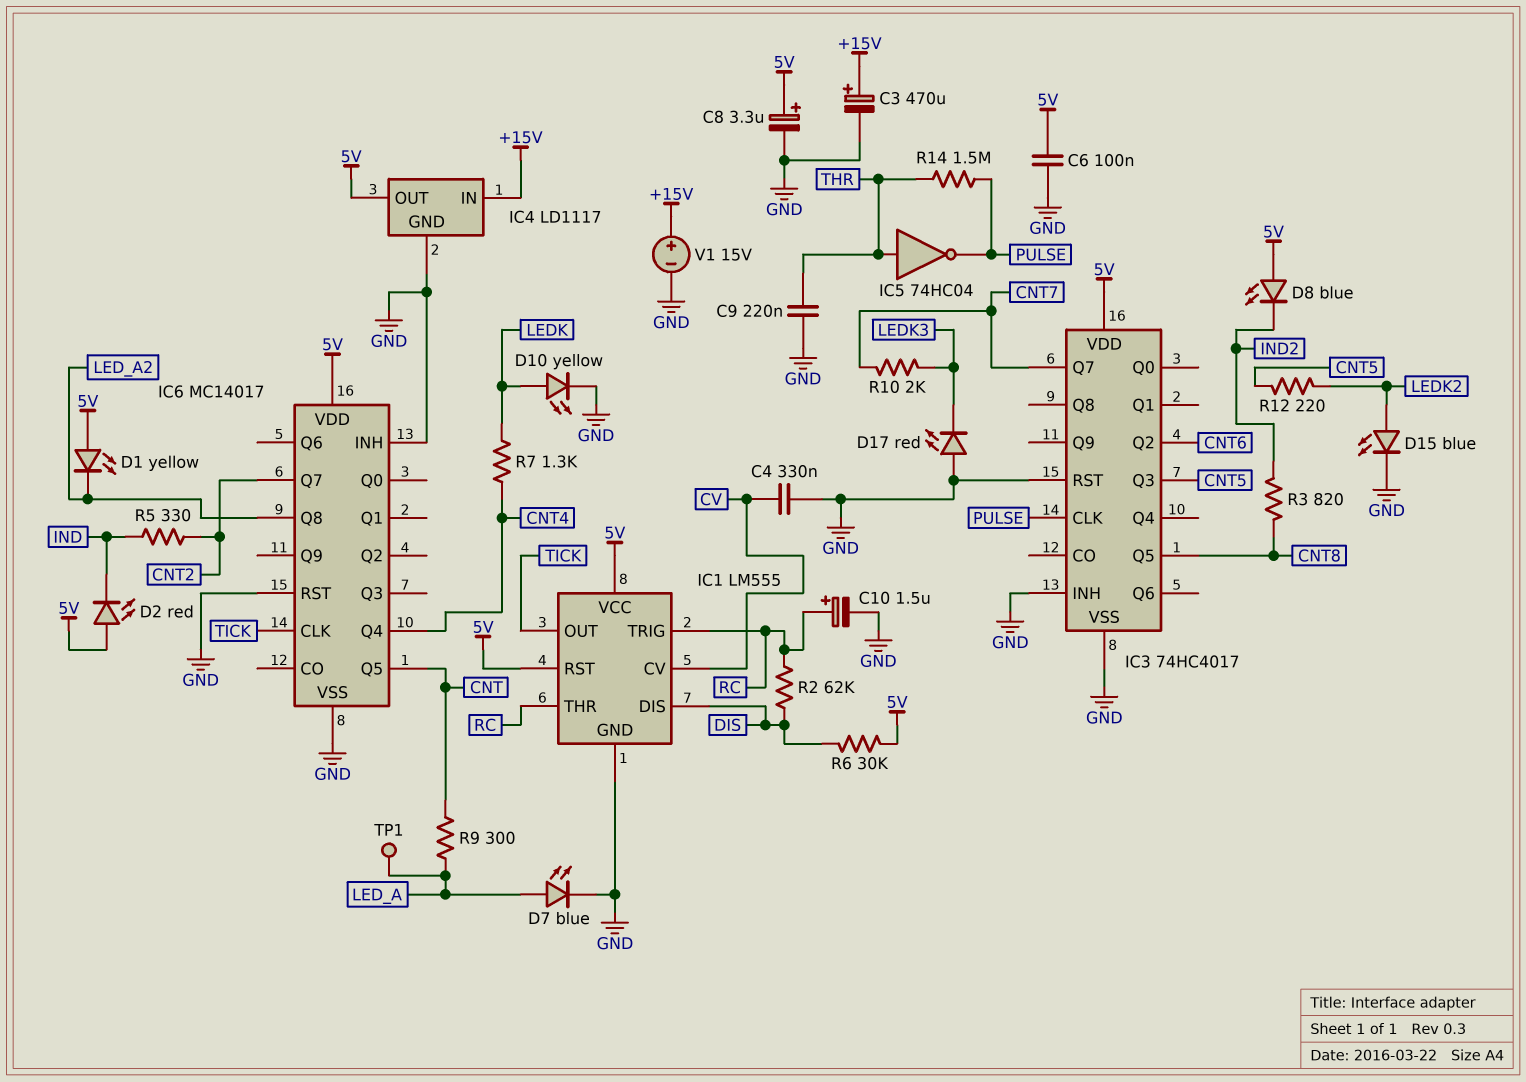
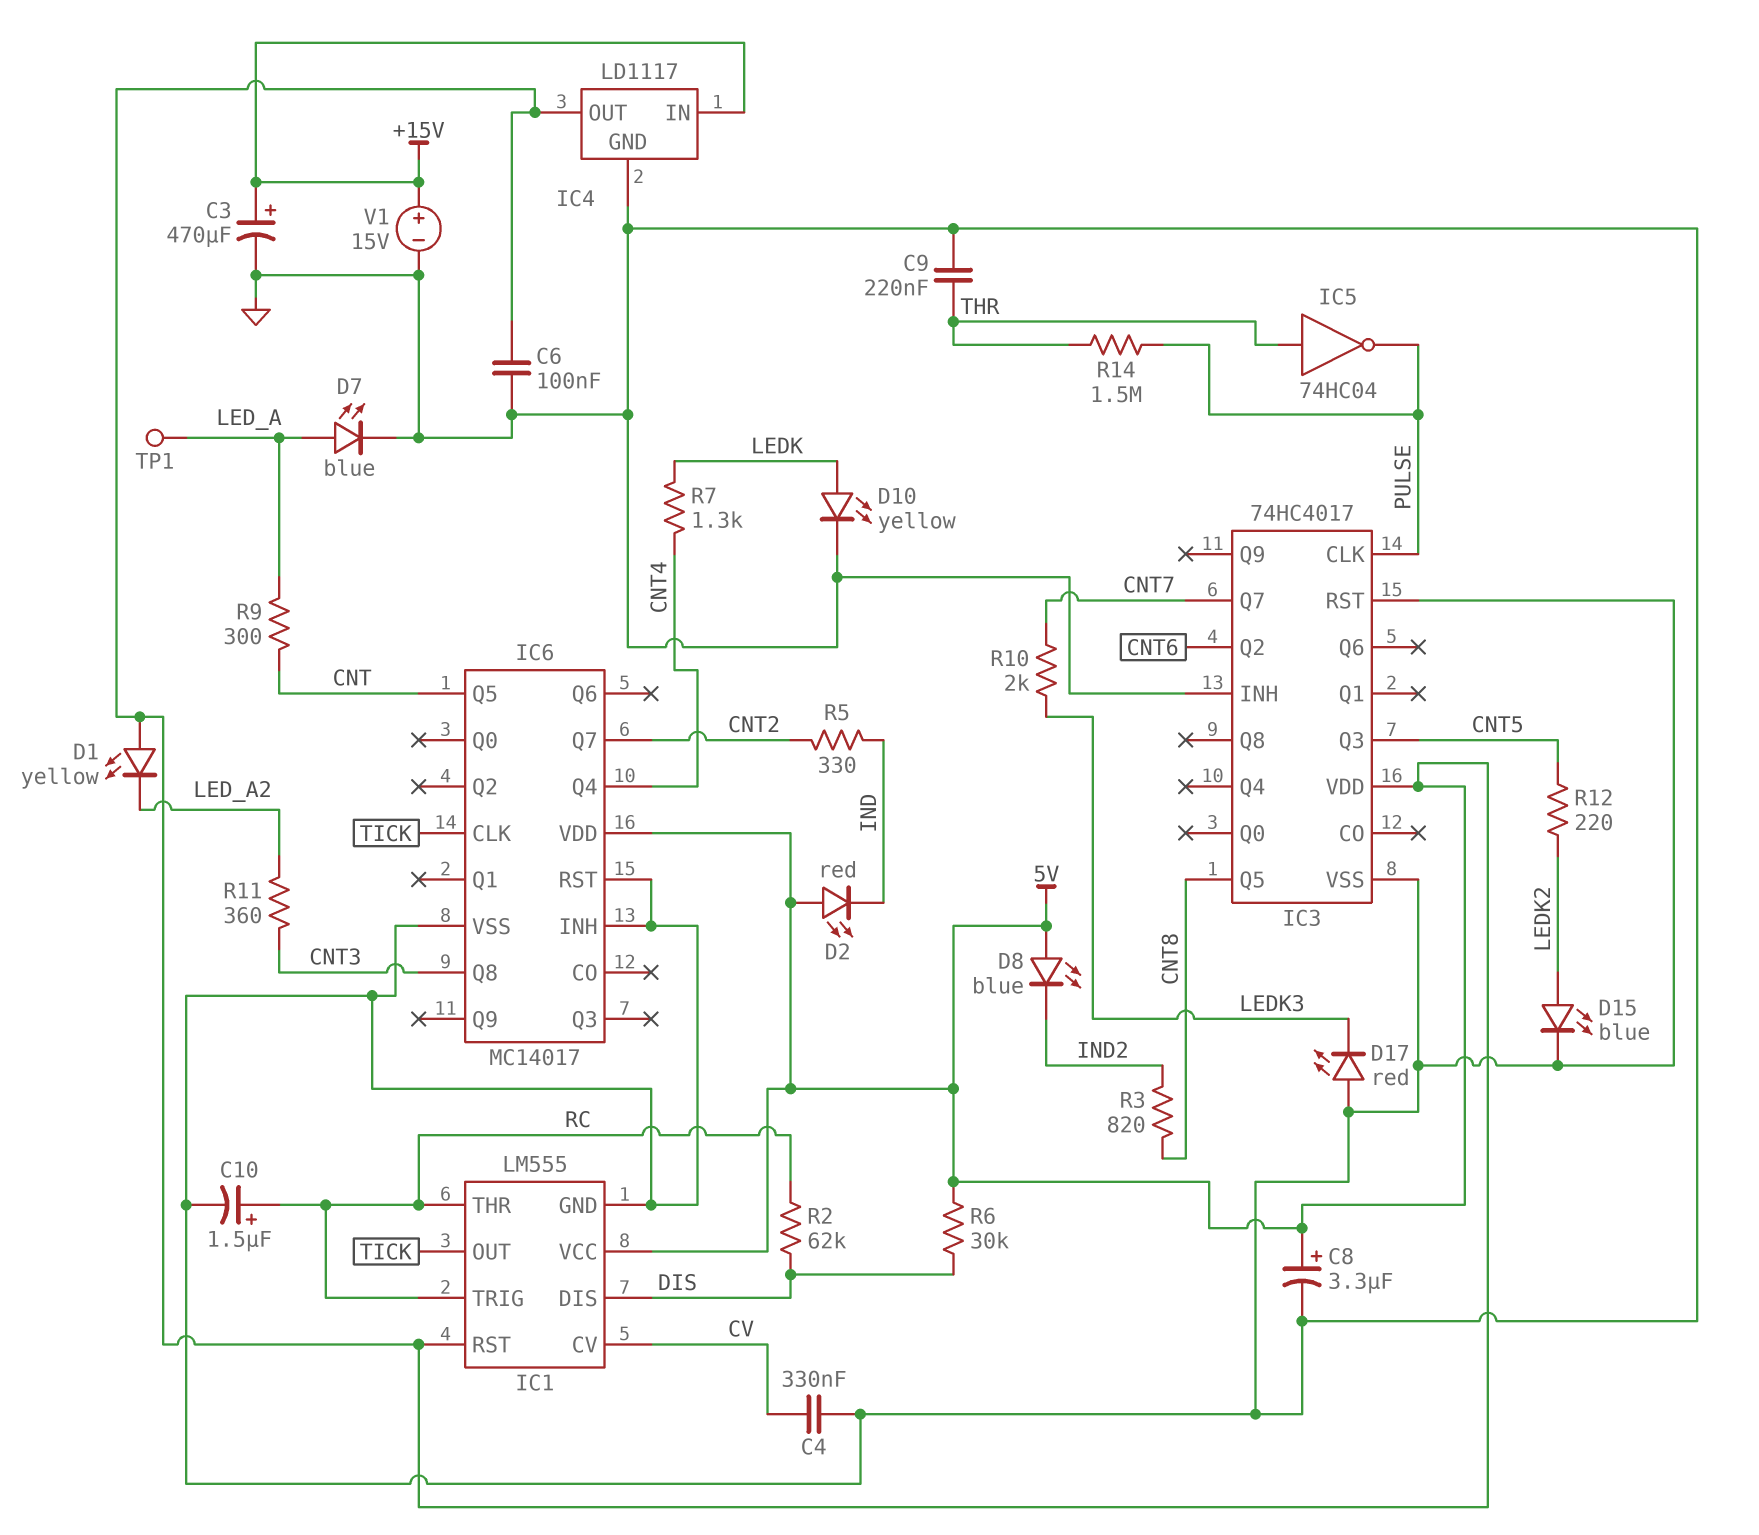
IC6 pin Q8: LED_A2 -> CNT3
R11: none -> 360 (CNT3, LED_A2)

